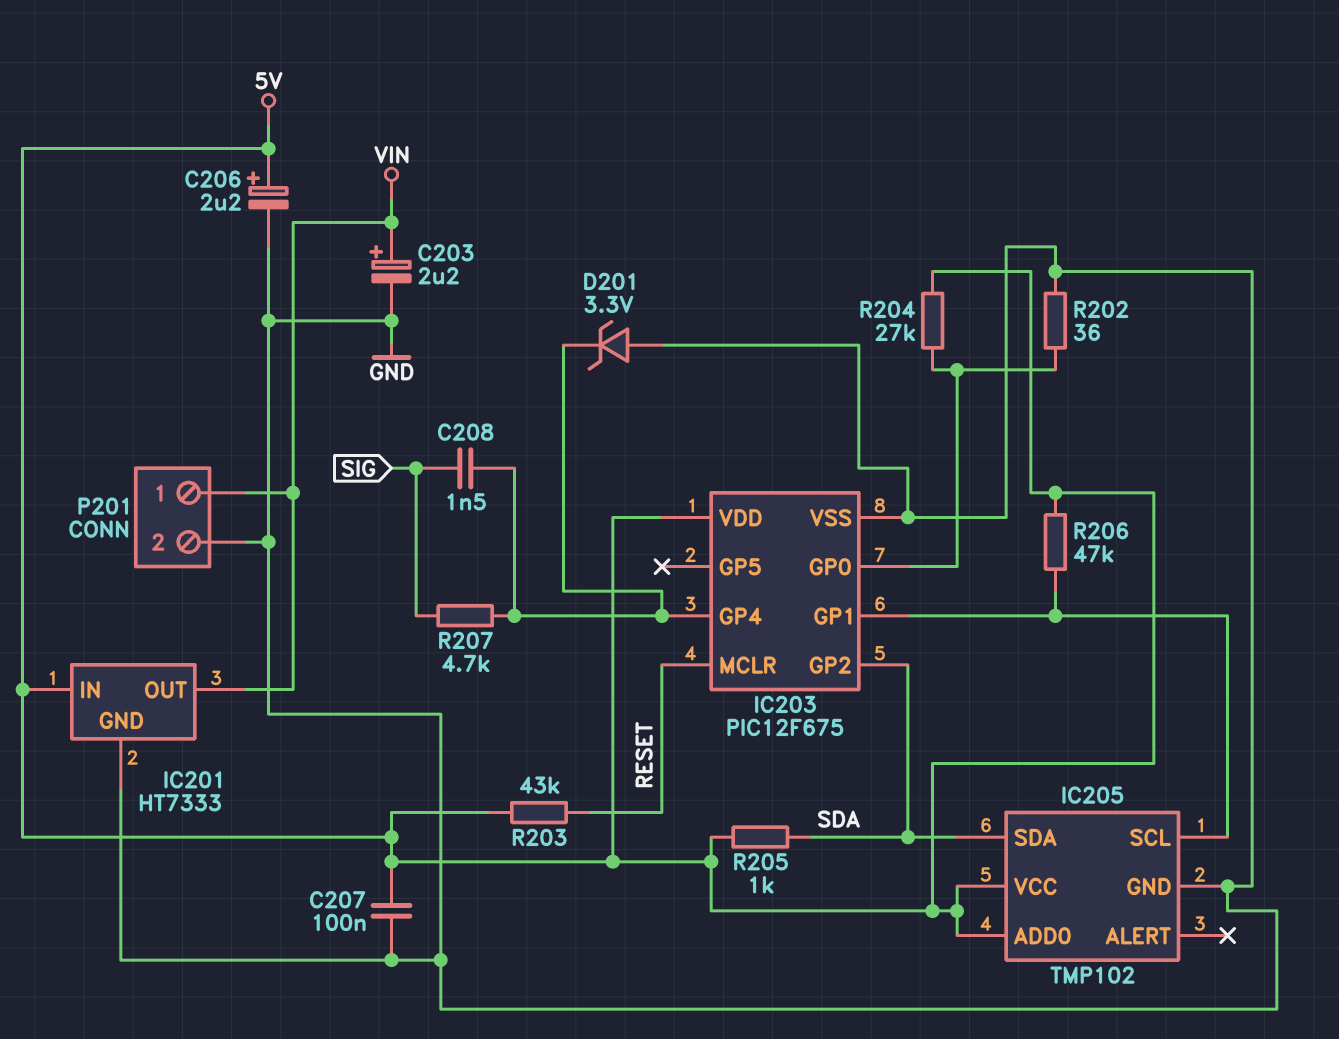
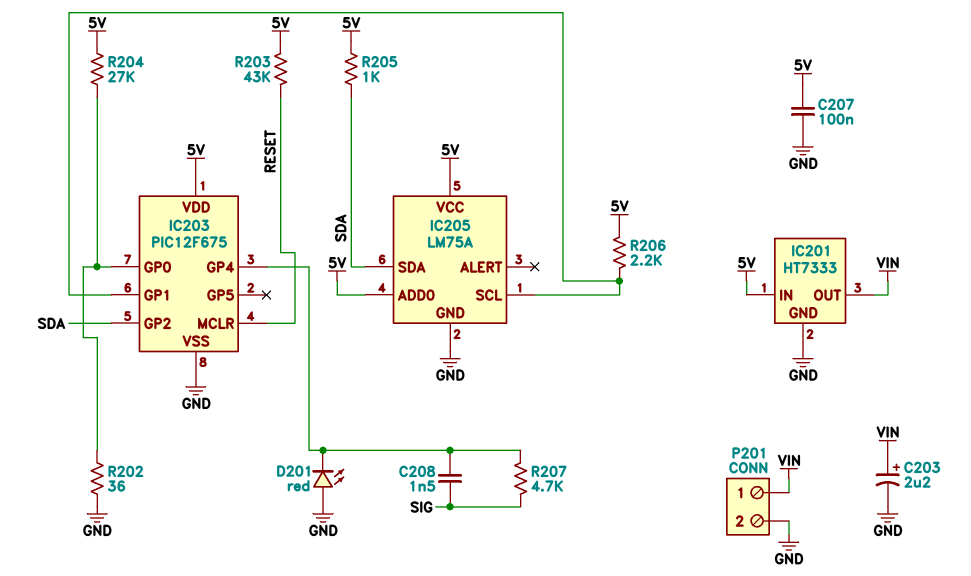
C206: 2.2uF (plus 5V, minus GND) -> none
D201: zener 3.3V (A GND, K IC203/GP4) -> LED red (A GND, K IC203/GP4)
IC205: TMP102 -> LM75A
R206: 47k (5V, IC203/GP1) -> 2.2k (5V, IC203/GP1)

